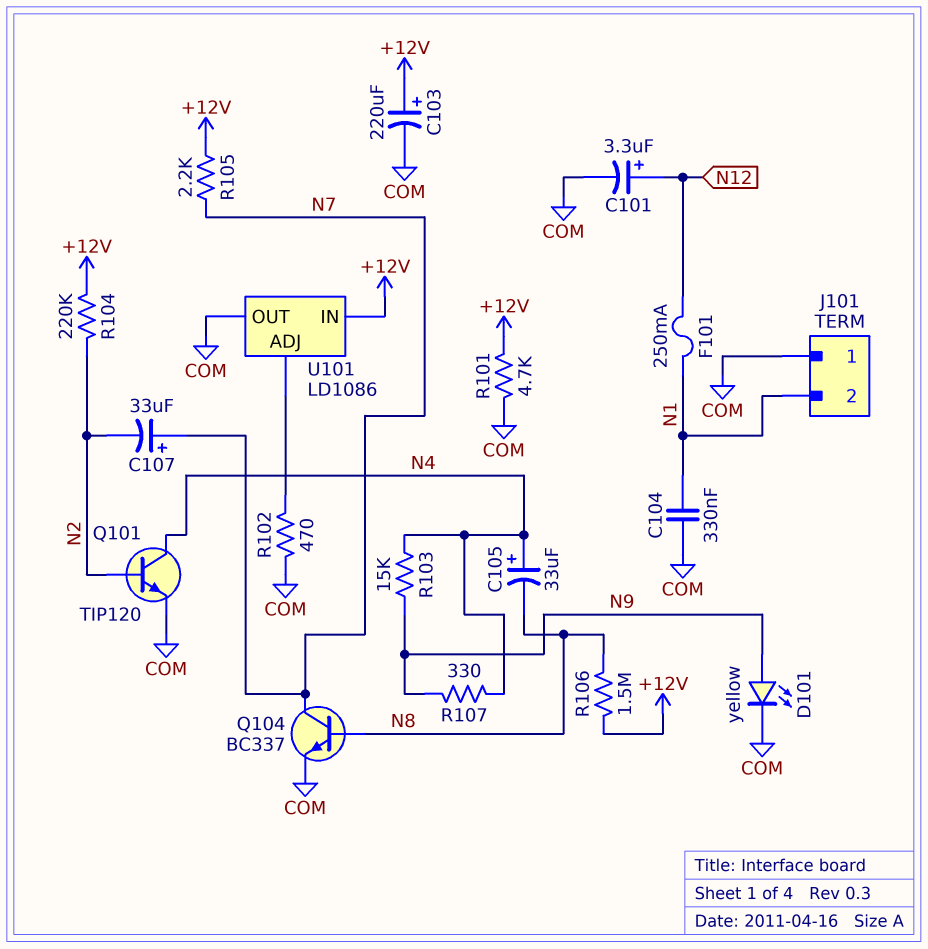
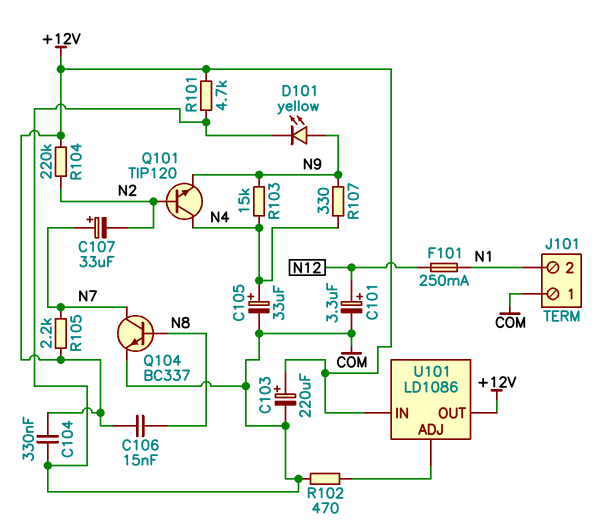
C104: 330nF (COM, N1) -> 330nF (+12V, COM)
C105: 33uF (plus N4, minus N8) -> 33uF (plus N4, minus COM)
C106: none -> 15nF (+12V, N8)
Q101: NPN TIP120 (B N2, C N4, E COM) -> NPN TIP120 (B N2, C N4, E N9)
R106: 1.5M (+12V, N8) -> none
U101 pin OUT: COM -> +12V

